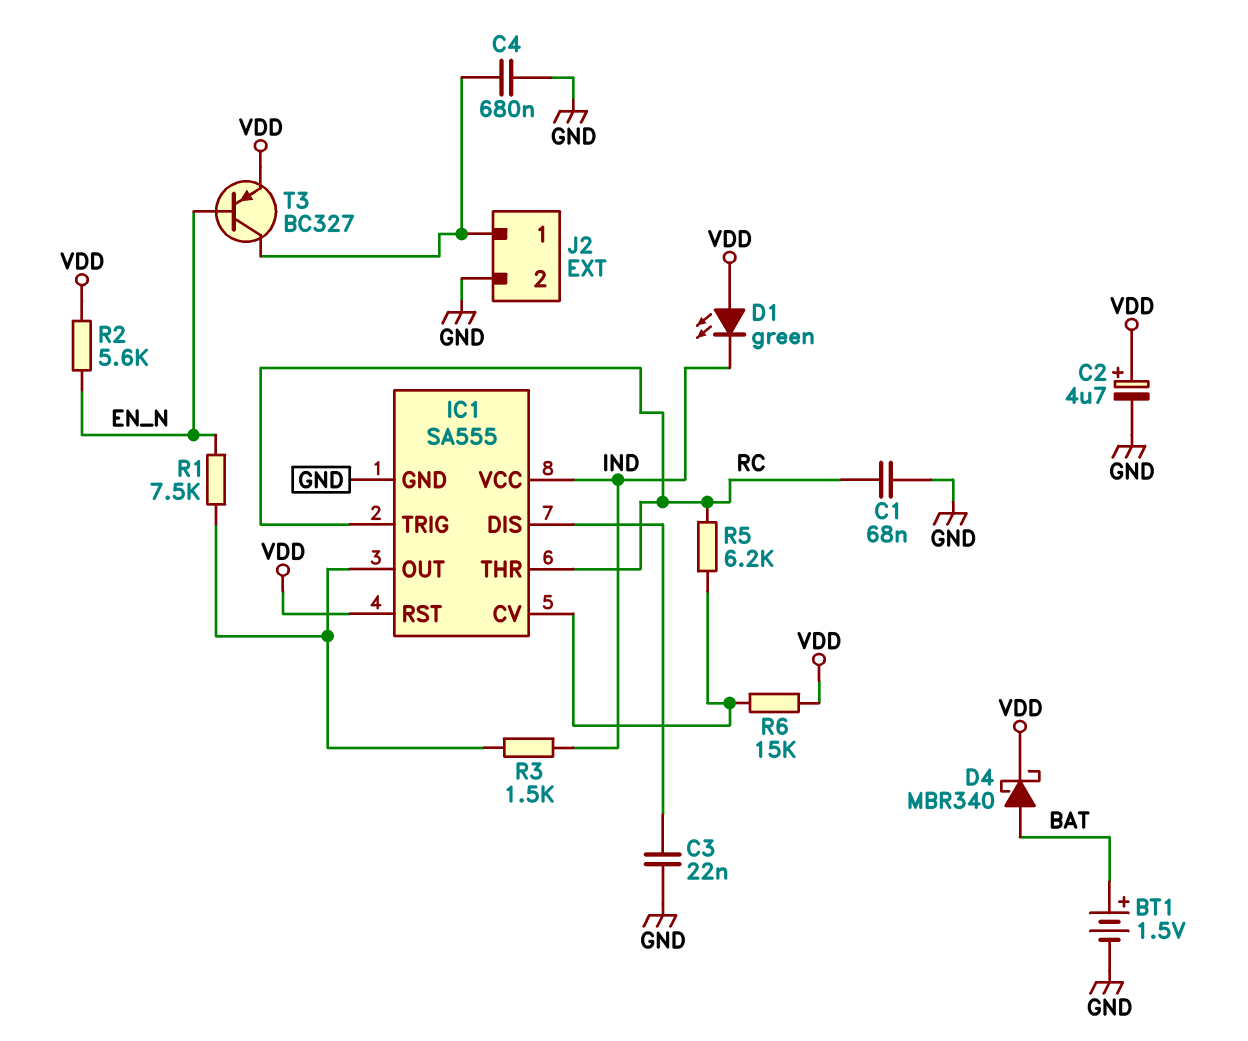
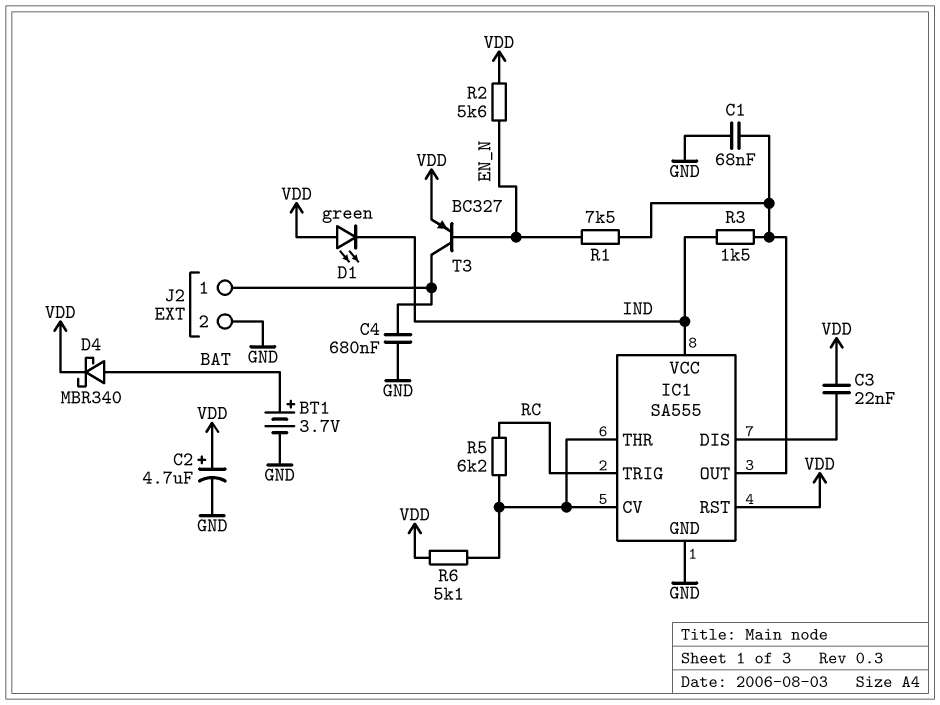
BT1: 1.5V (plus BAT, minus GND) -> 3.7V (plus BAT, minus GND)
C1: 68nF (GND, RC) -> 68nF (GND, IC1/OUT)
C3: 22nF (GND, IC1/DIS) -> 22nF (IC1/DIS, VDD)
IC1 pin THR: RC -> IC1/CV
R6: 15k (IC1/CV, VDD) -> 5.1k (IC1/CV, VDD)

